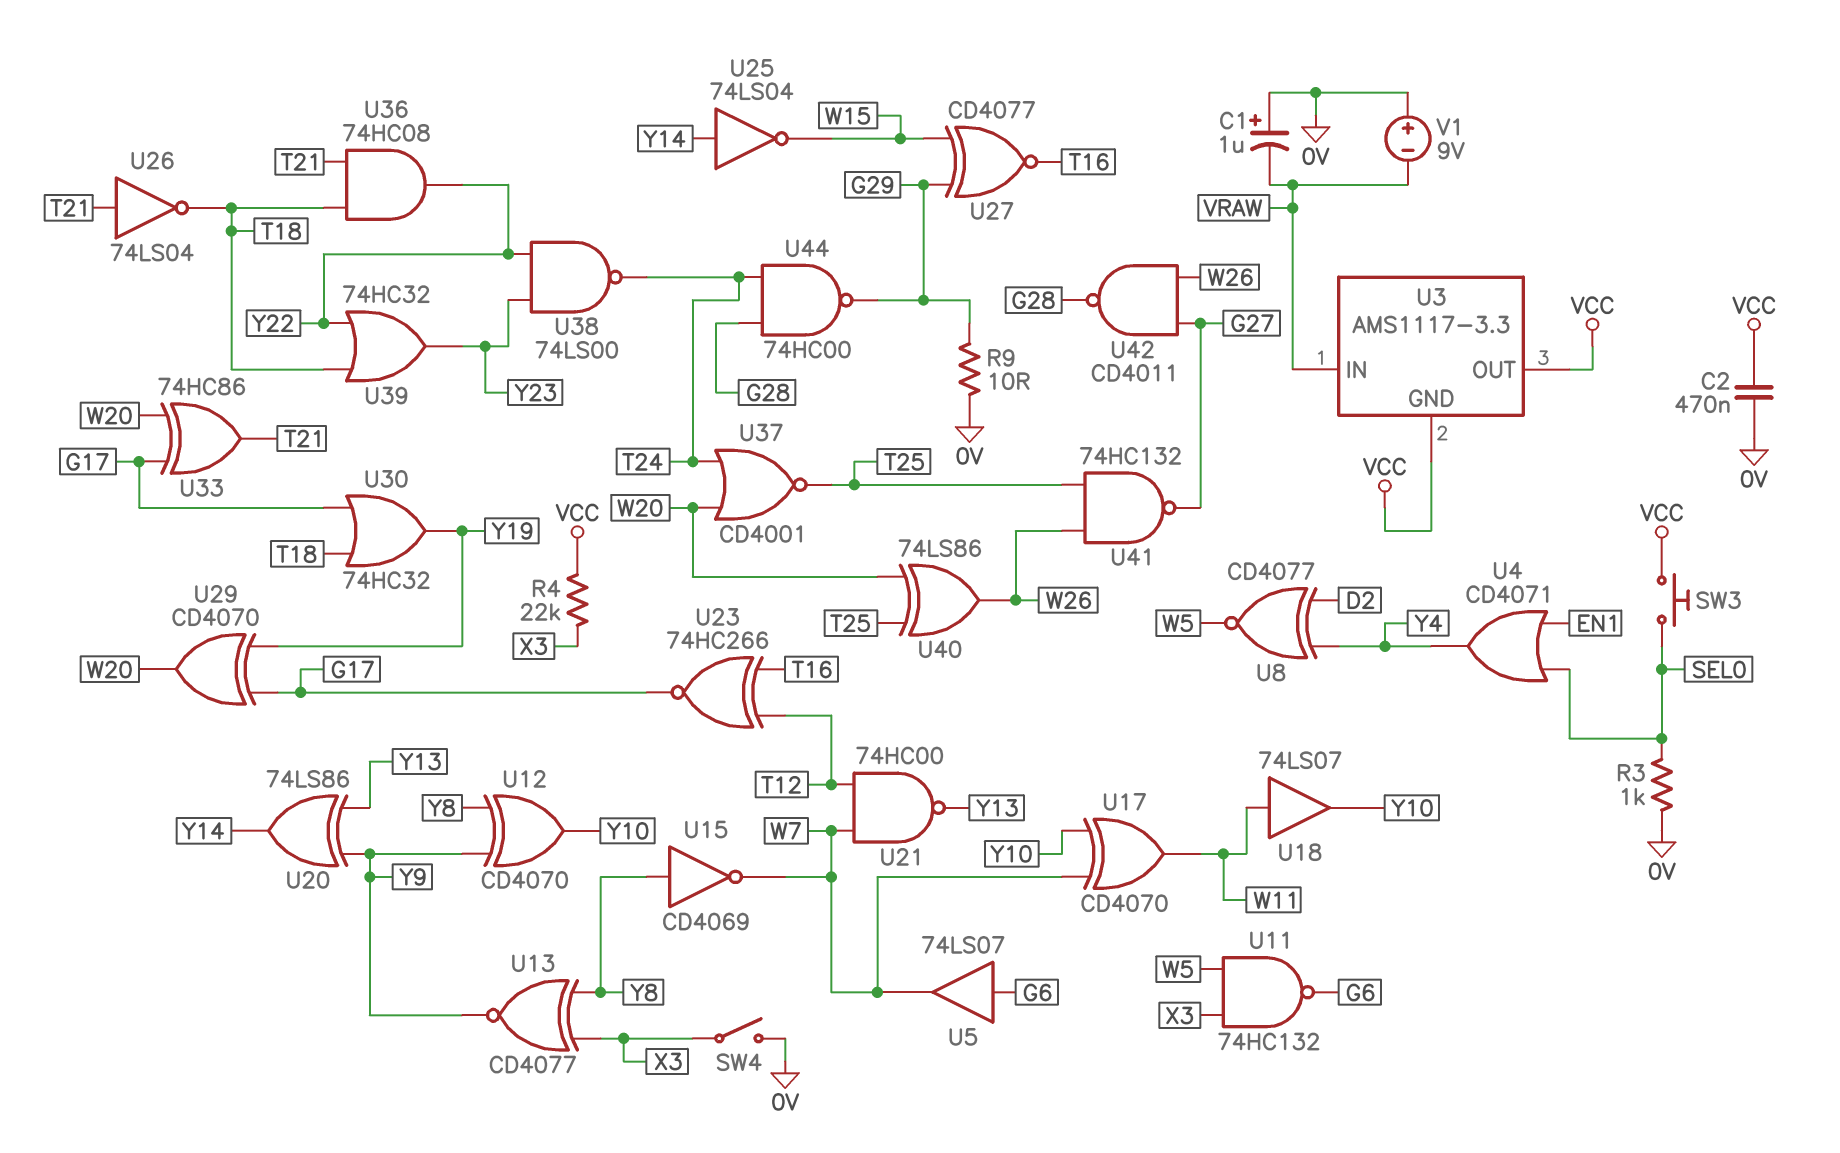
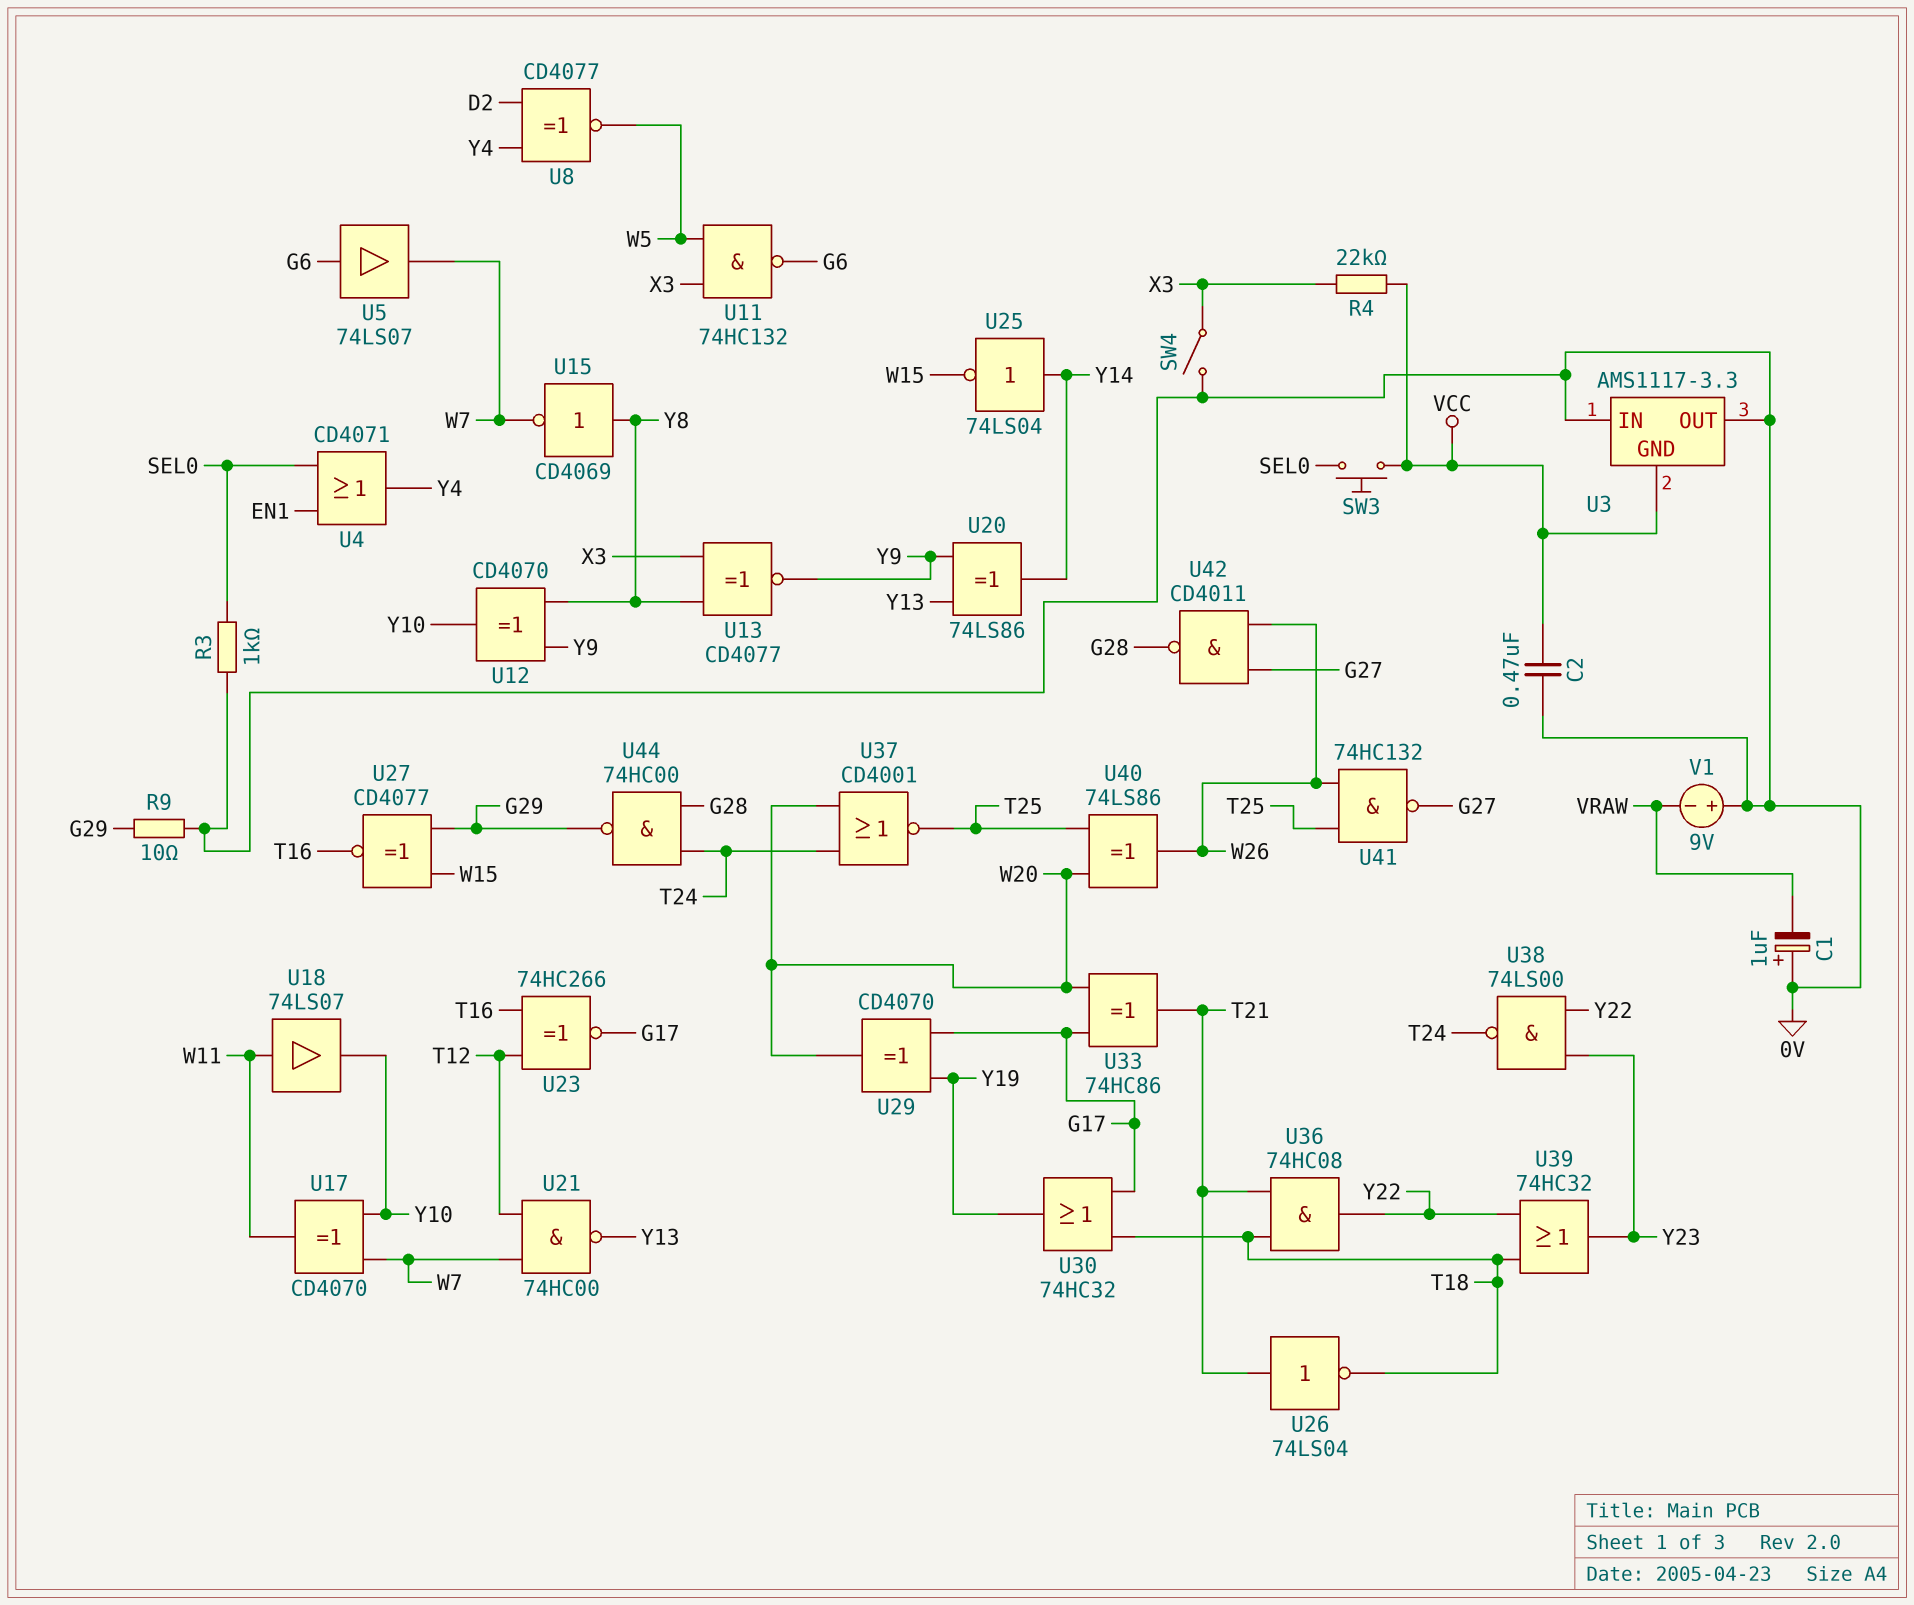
U3 pin IN: VRAW -> 0V
U3 pin OUT: VCC -> 0V

